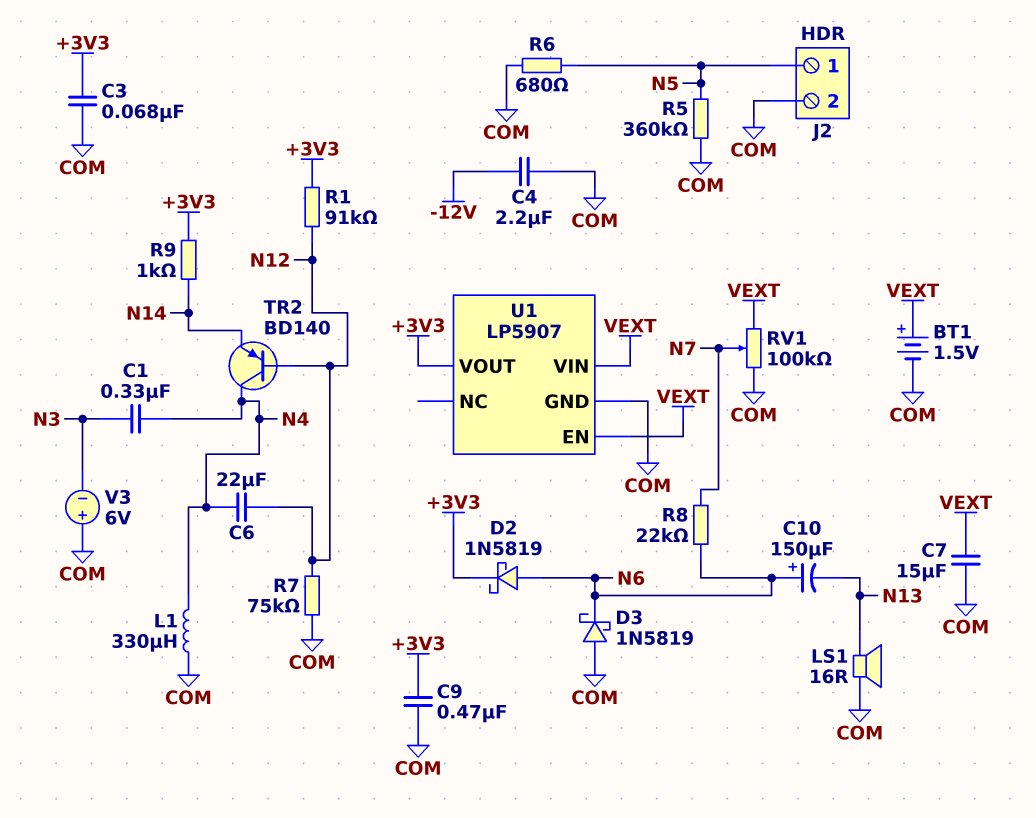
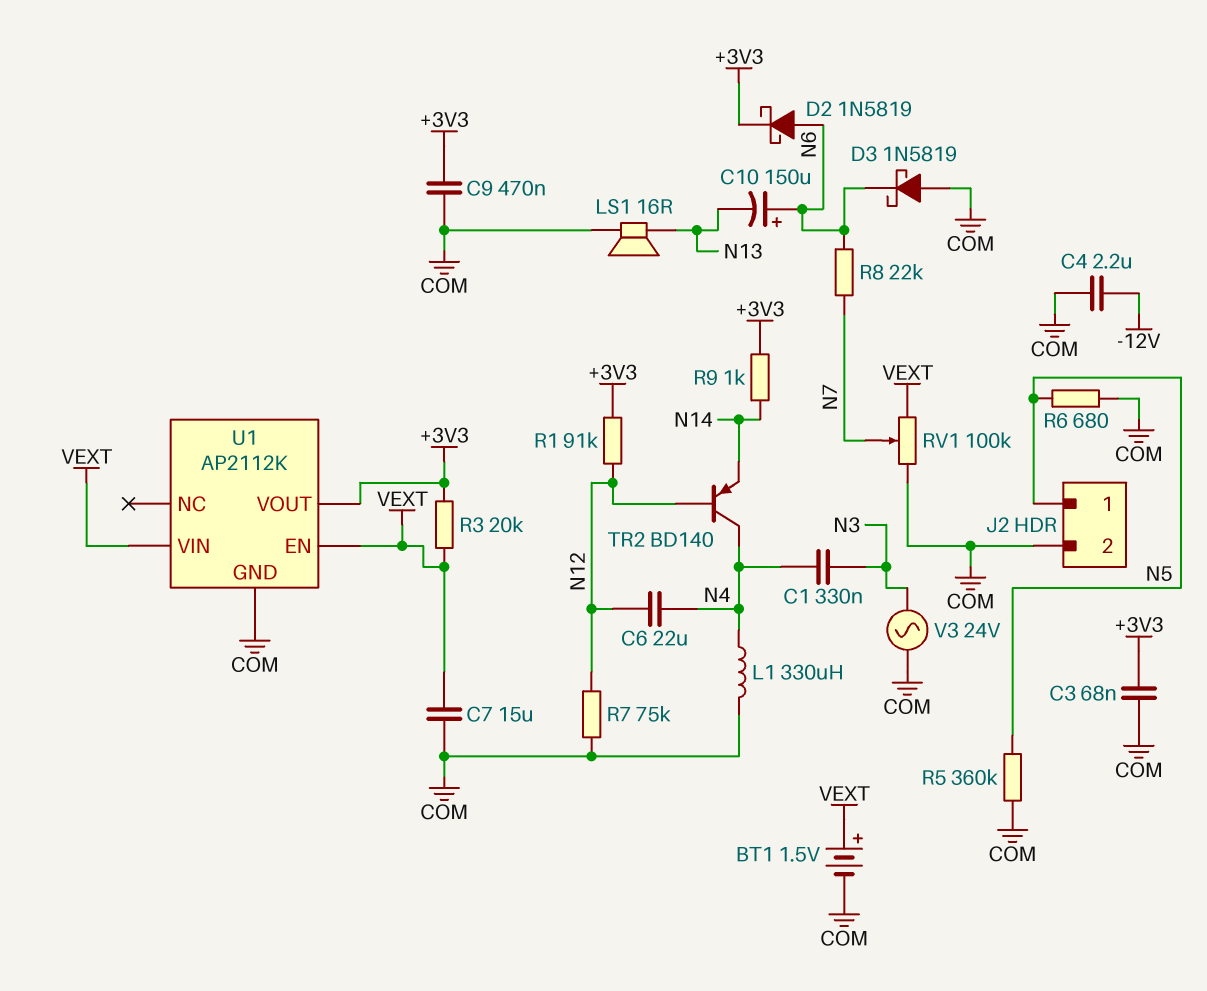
R3: none -> 20k (+3V3, VEXT)
U1: LP5907 -> AP2112K
V3: 6V (plus COM, minus N3) -> AC 24V (COM, N3)

